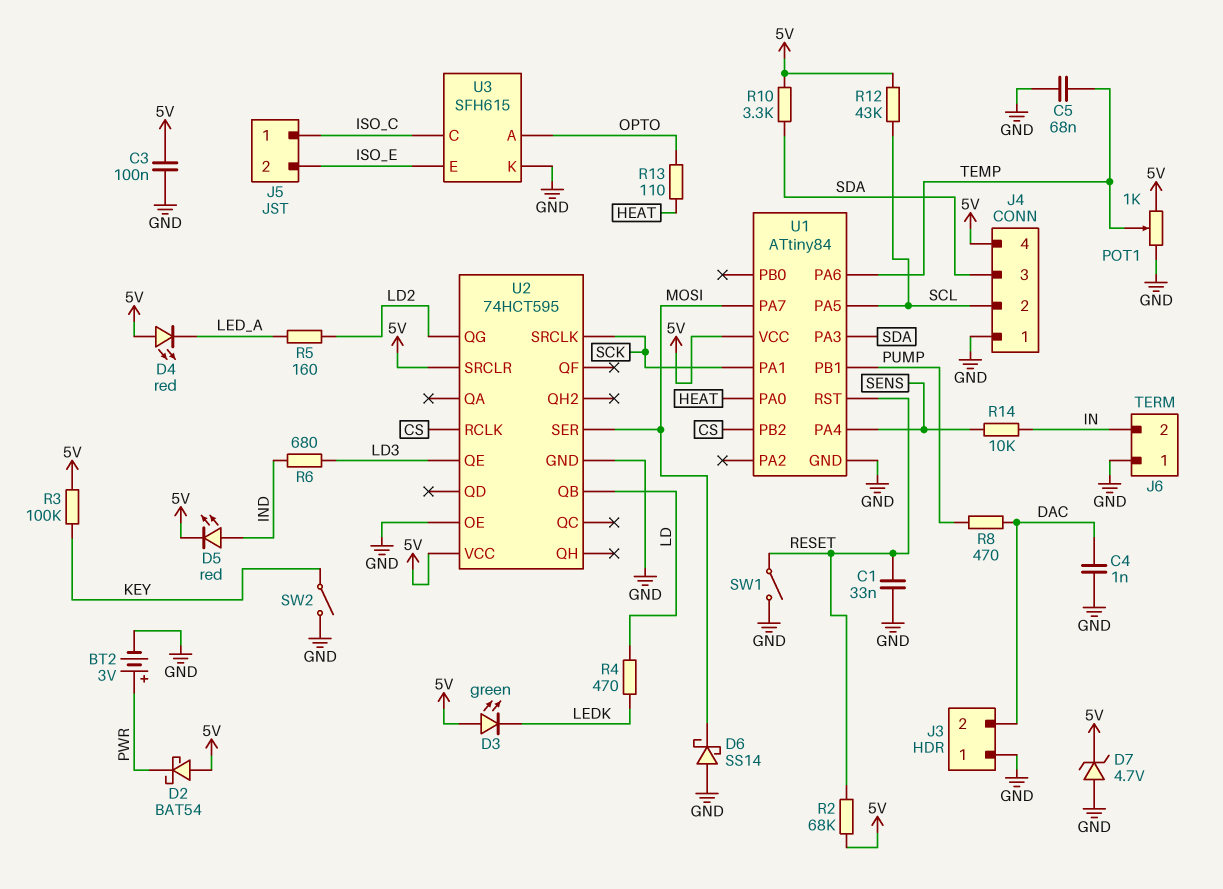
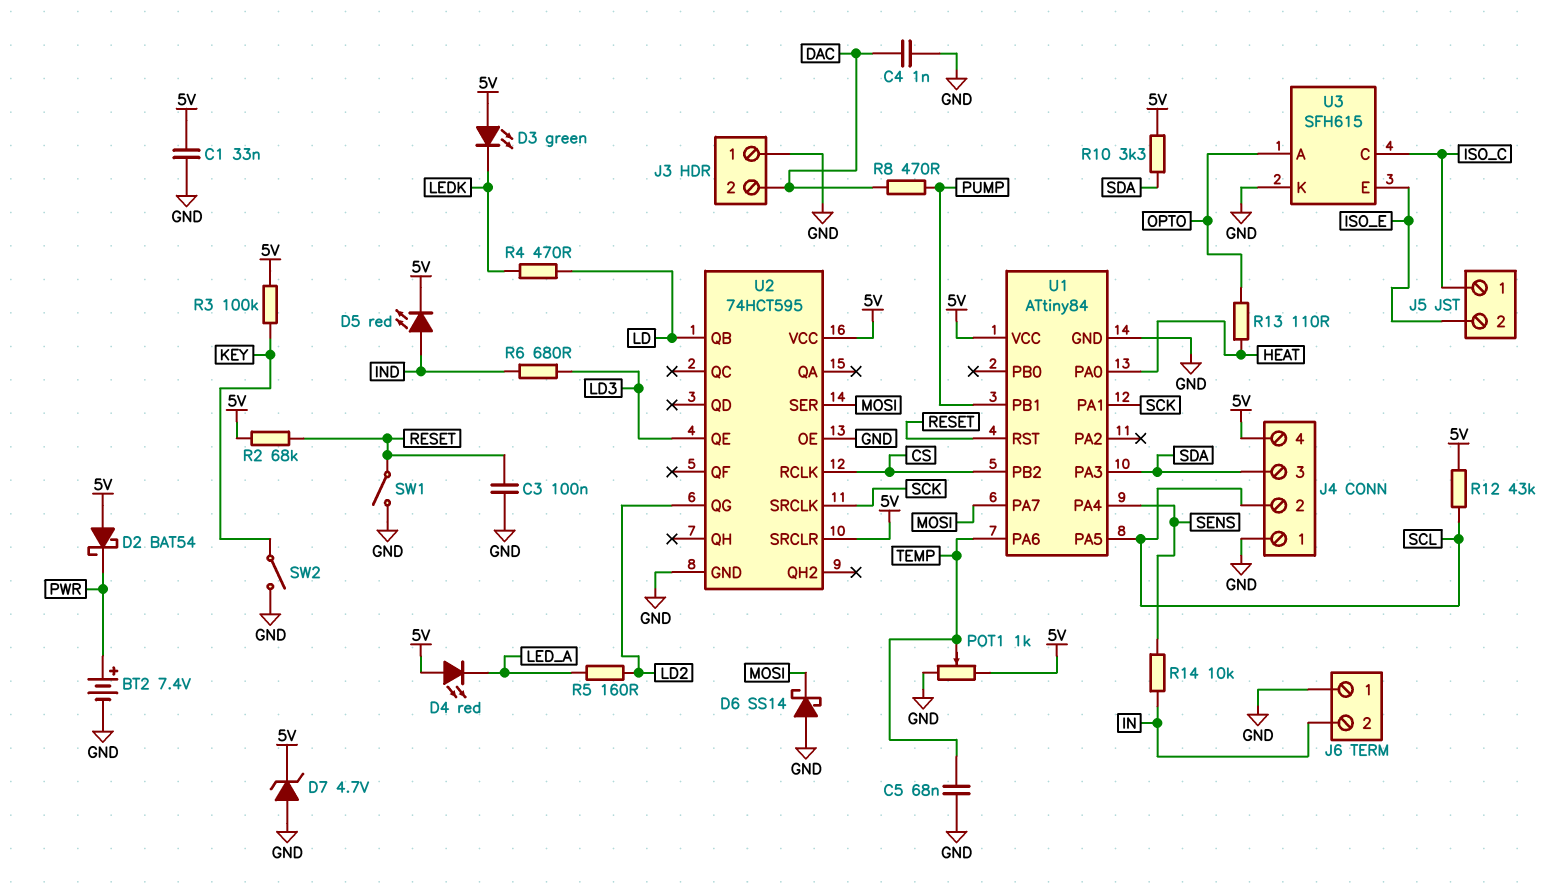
BT2: 3V (plus PWR, minus GND) -> 7.4V (plus PWR, minus GND)
C1: 33nF (GND, RESET) -> 33nF (5V, GND)
C3: 100nF (5V, GND) -> 100nF (GND, RESET)

